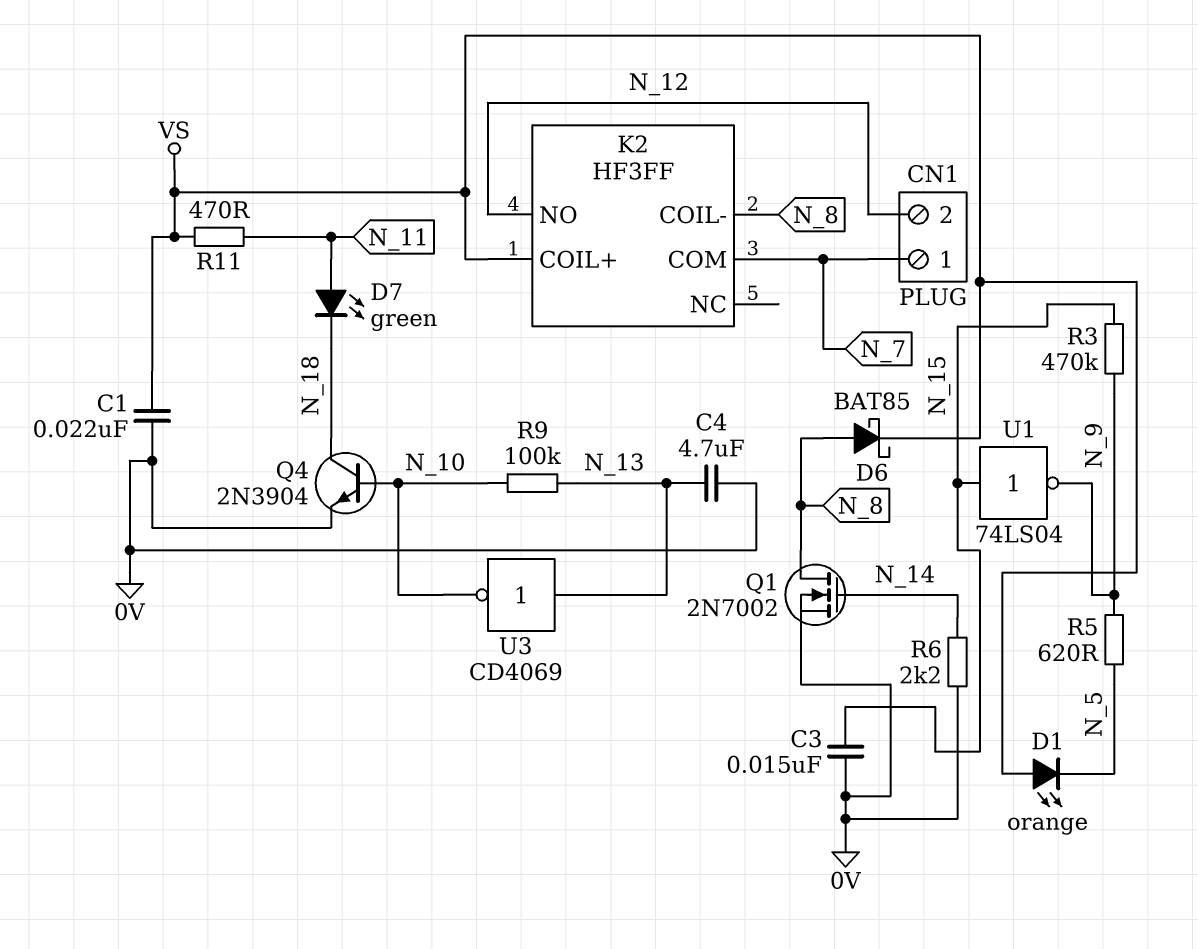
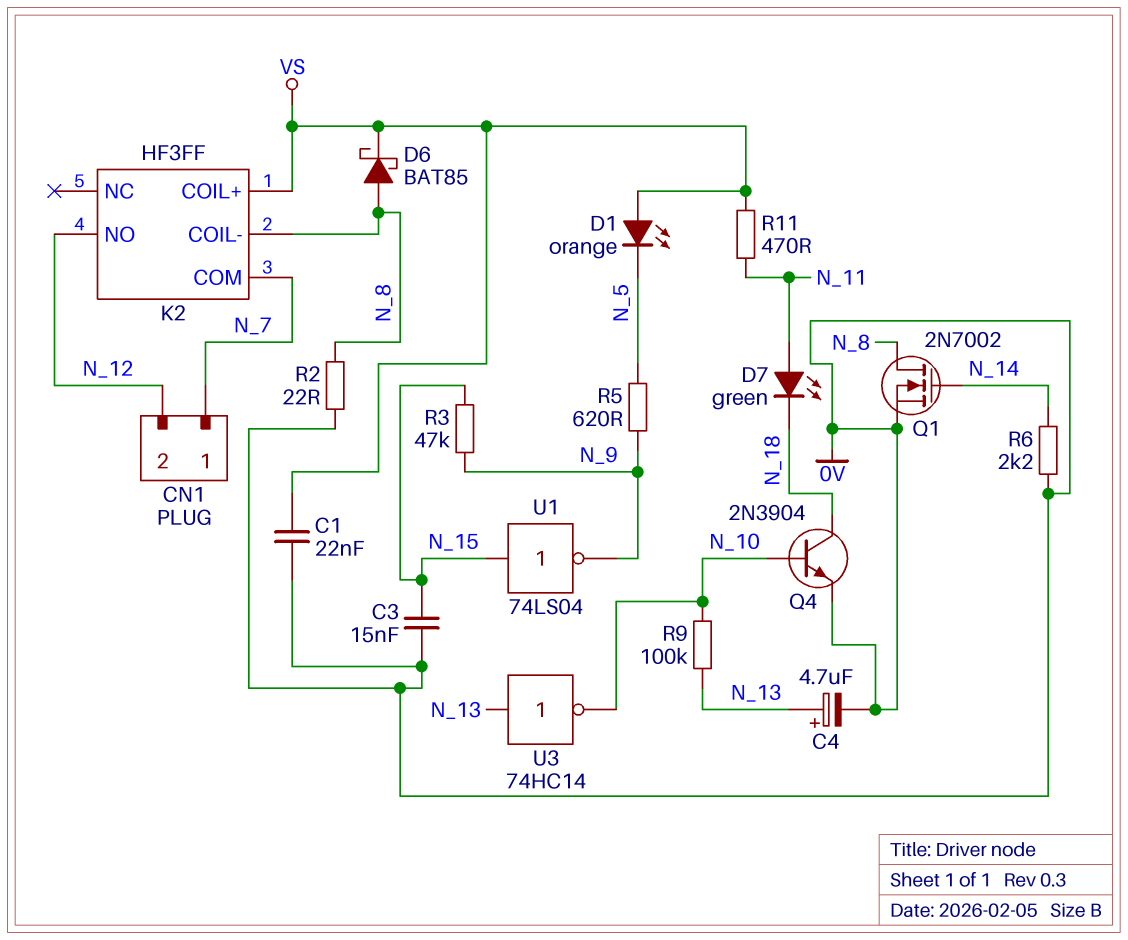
C4: 4.7uF (0V, N_13) -> 4.7uF (plus N_13, minus 0V)
R2: none -> 22 (0V, N_8)
R3: 470k (N_9, N_15) -> 47k (N_9, N_15)
U3: NOT CD4069 (in N_13, out N_10) -> NOT 74HC14 (in N_13, out N_10)

